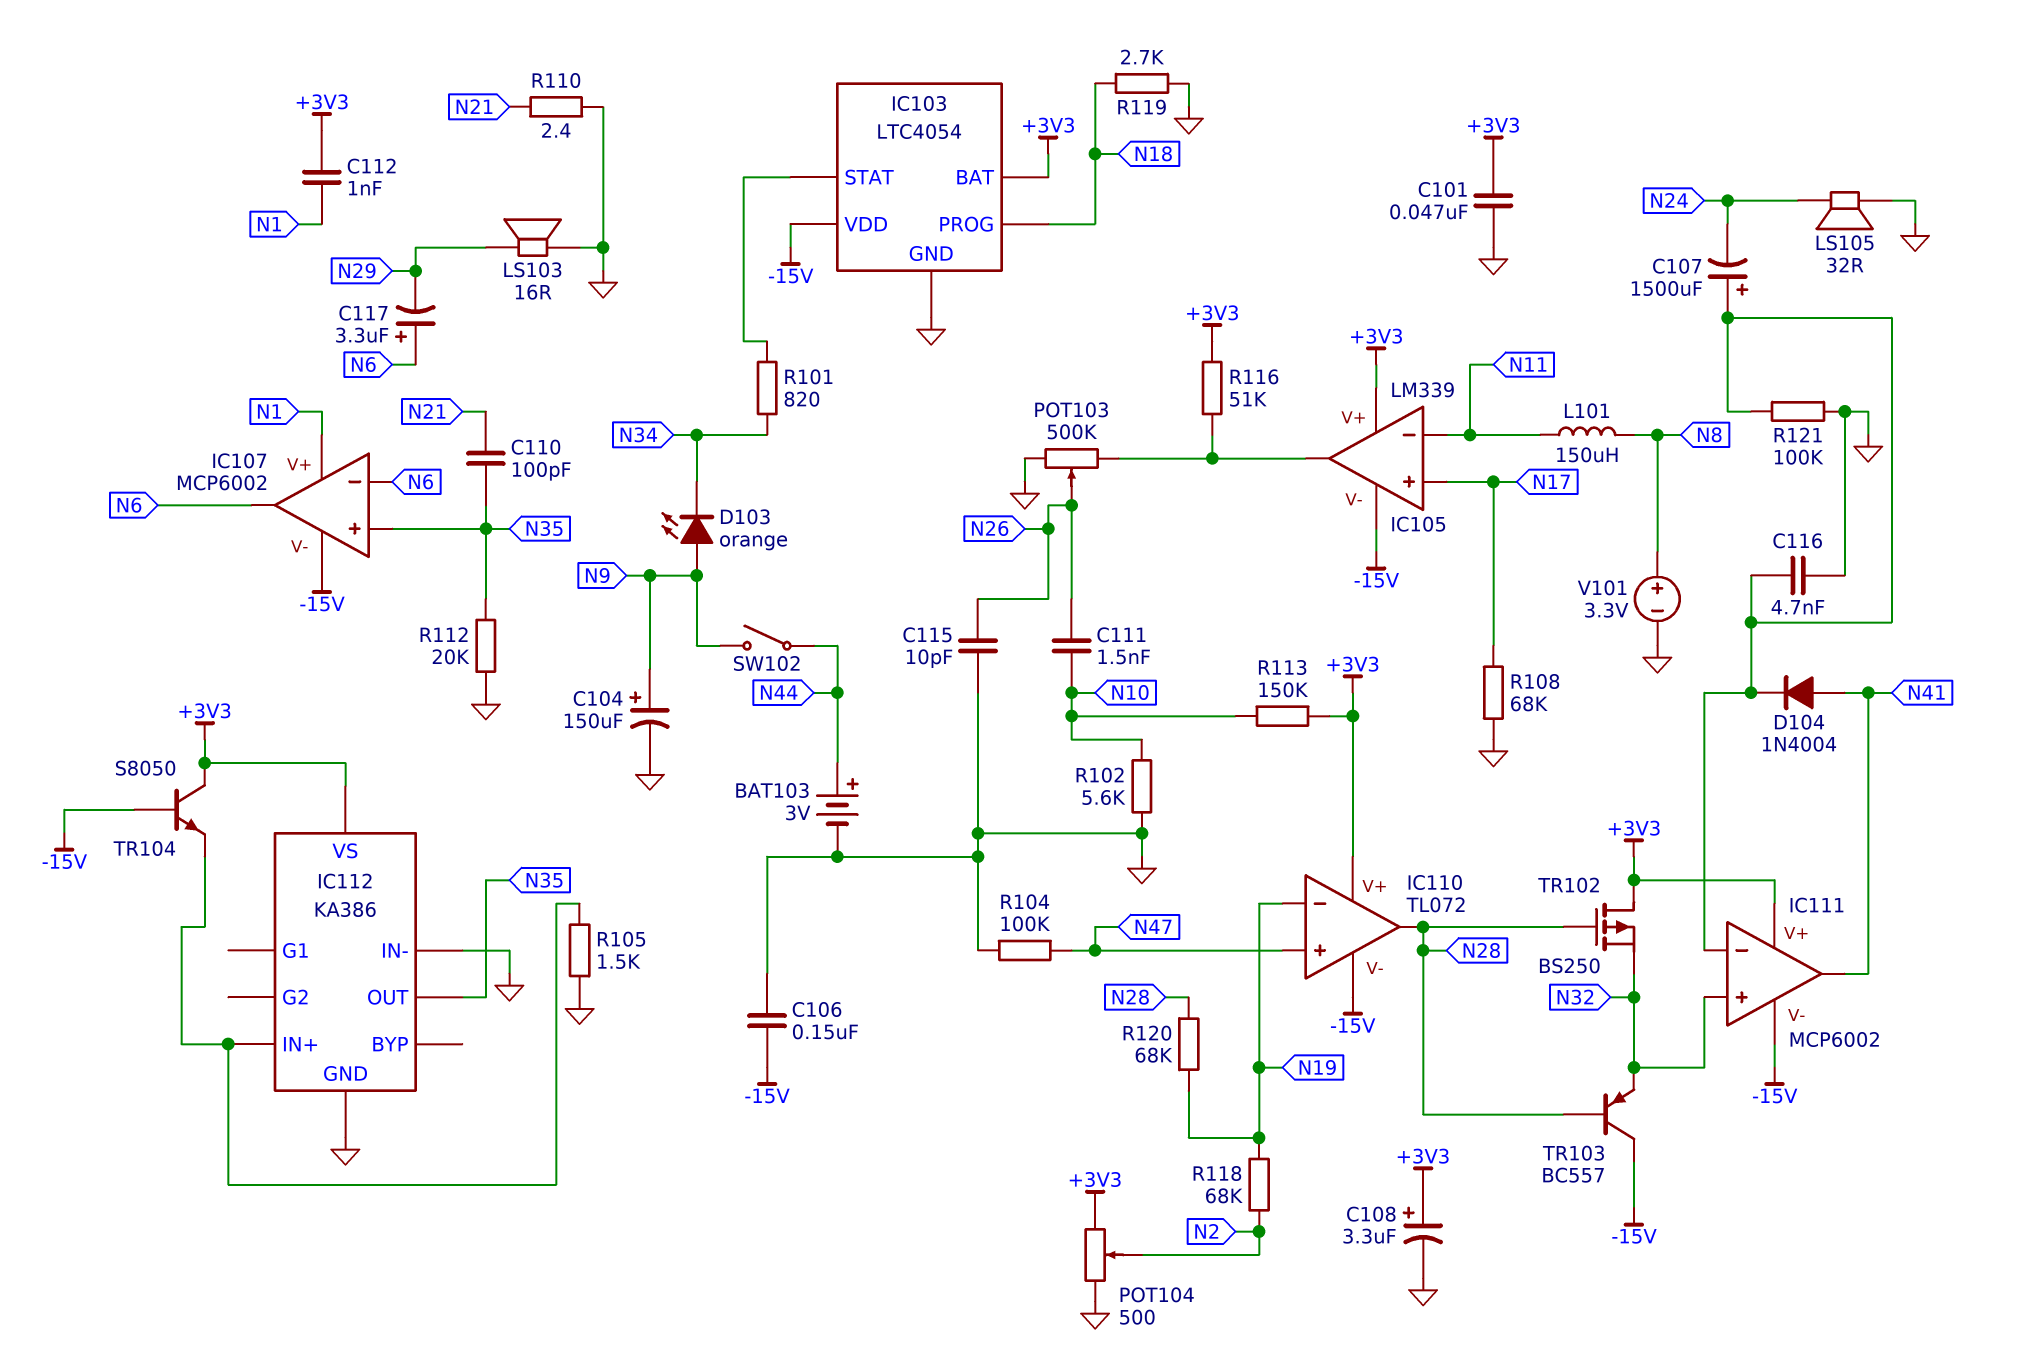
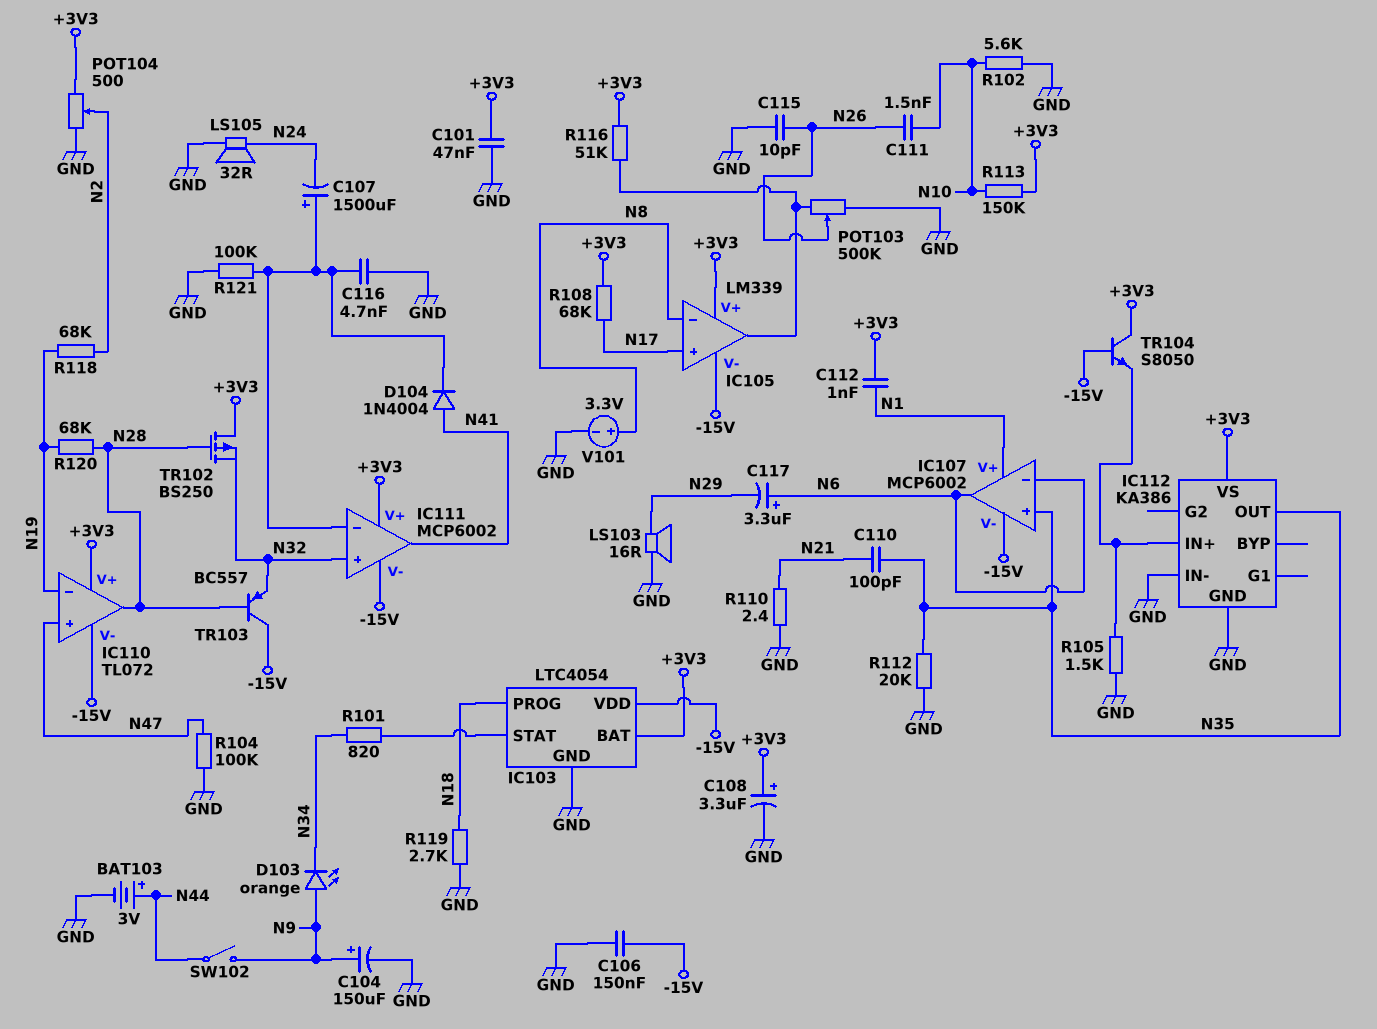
IC105 pin in-: N11 -> N8
L101: 150uH (N8, N11) -> none
R108: 68k (GND, N17) -> 68k (+3V3, N17)

